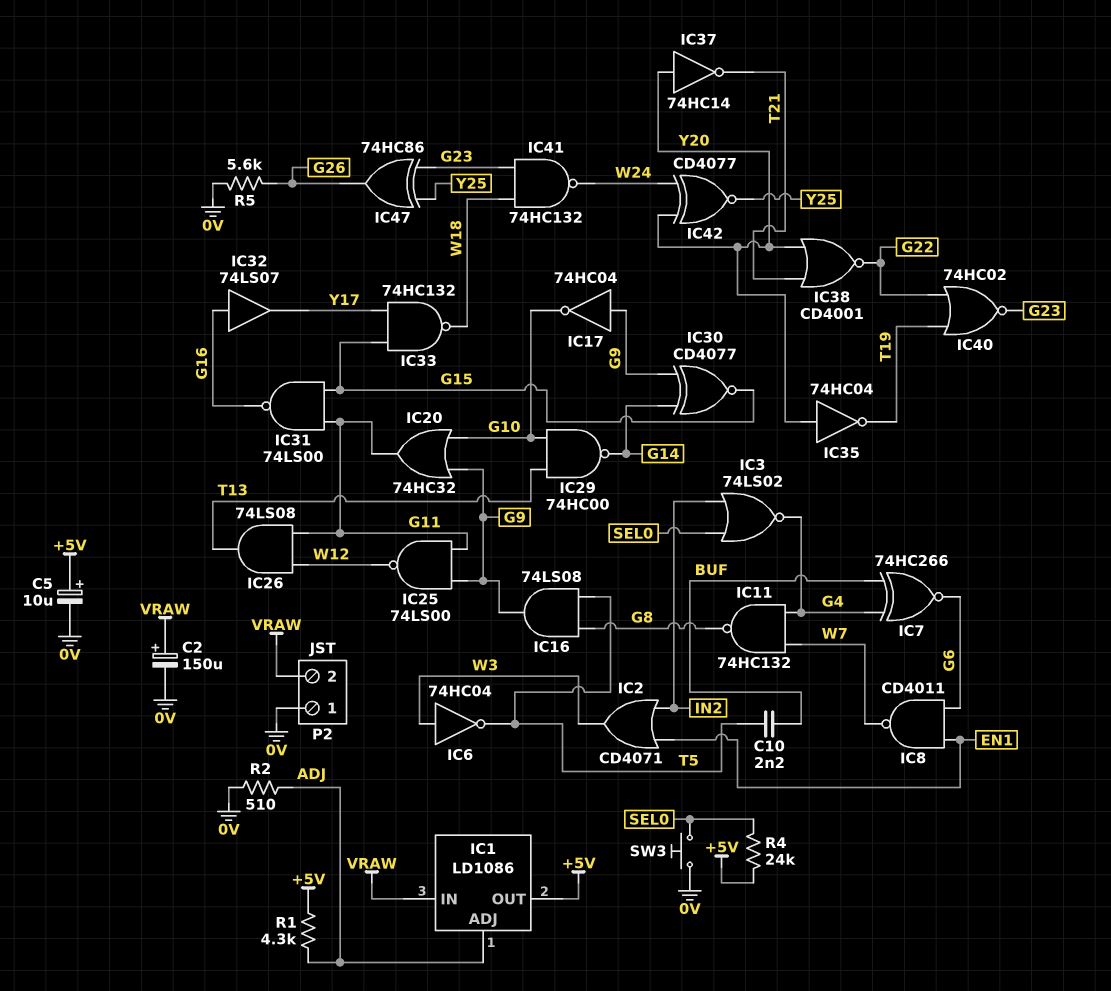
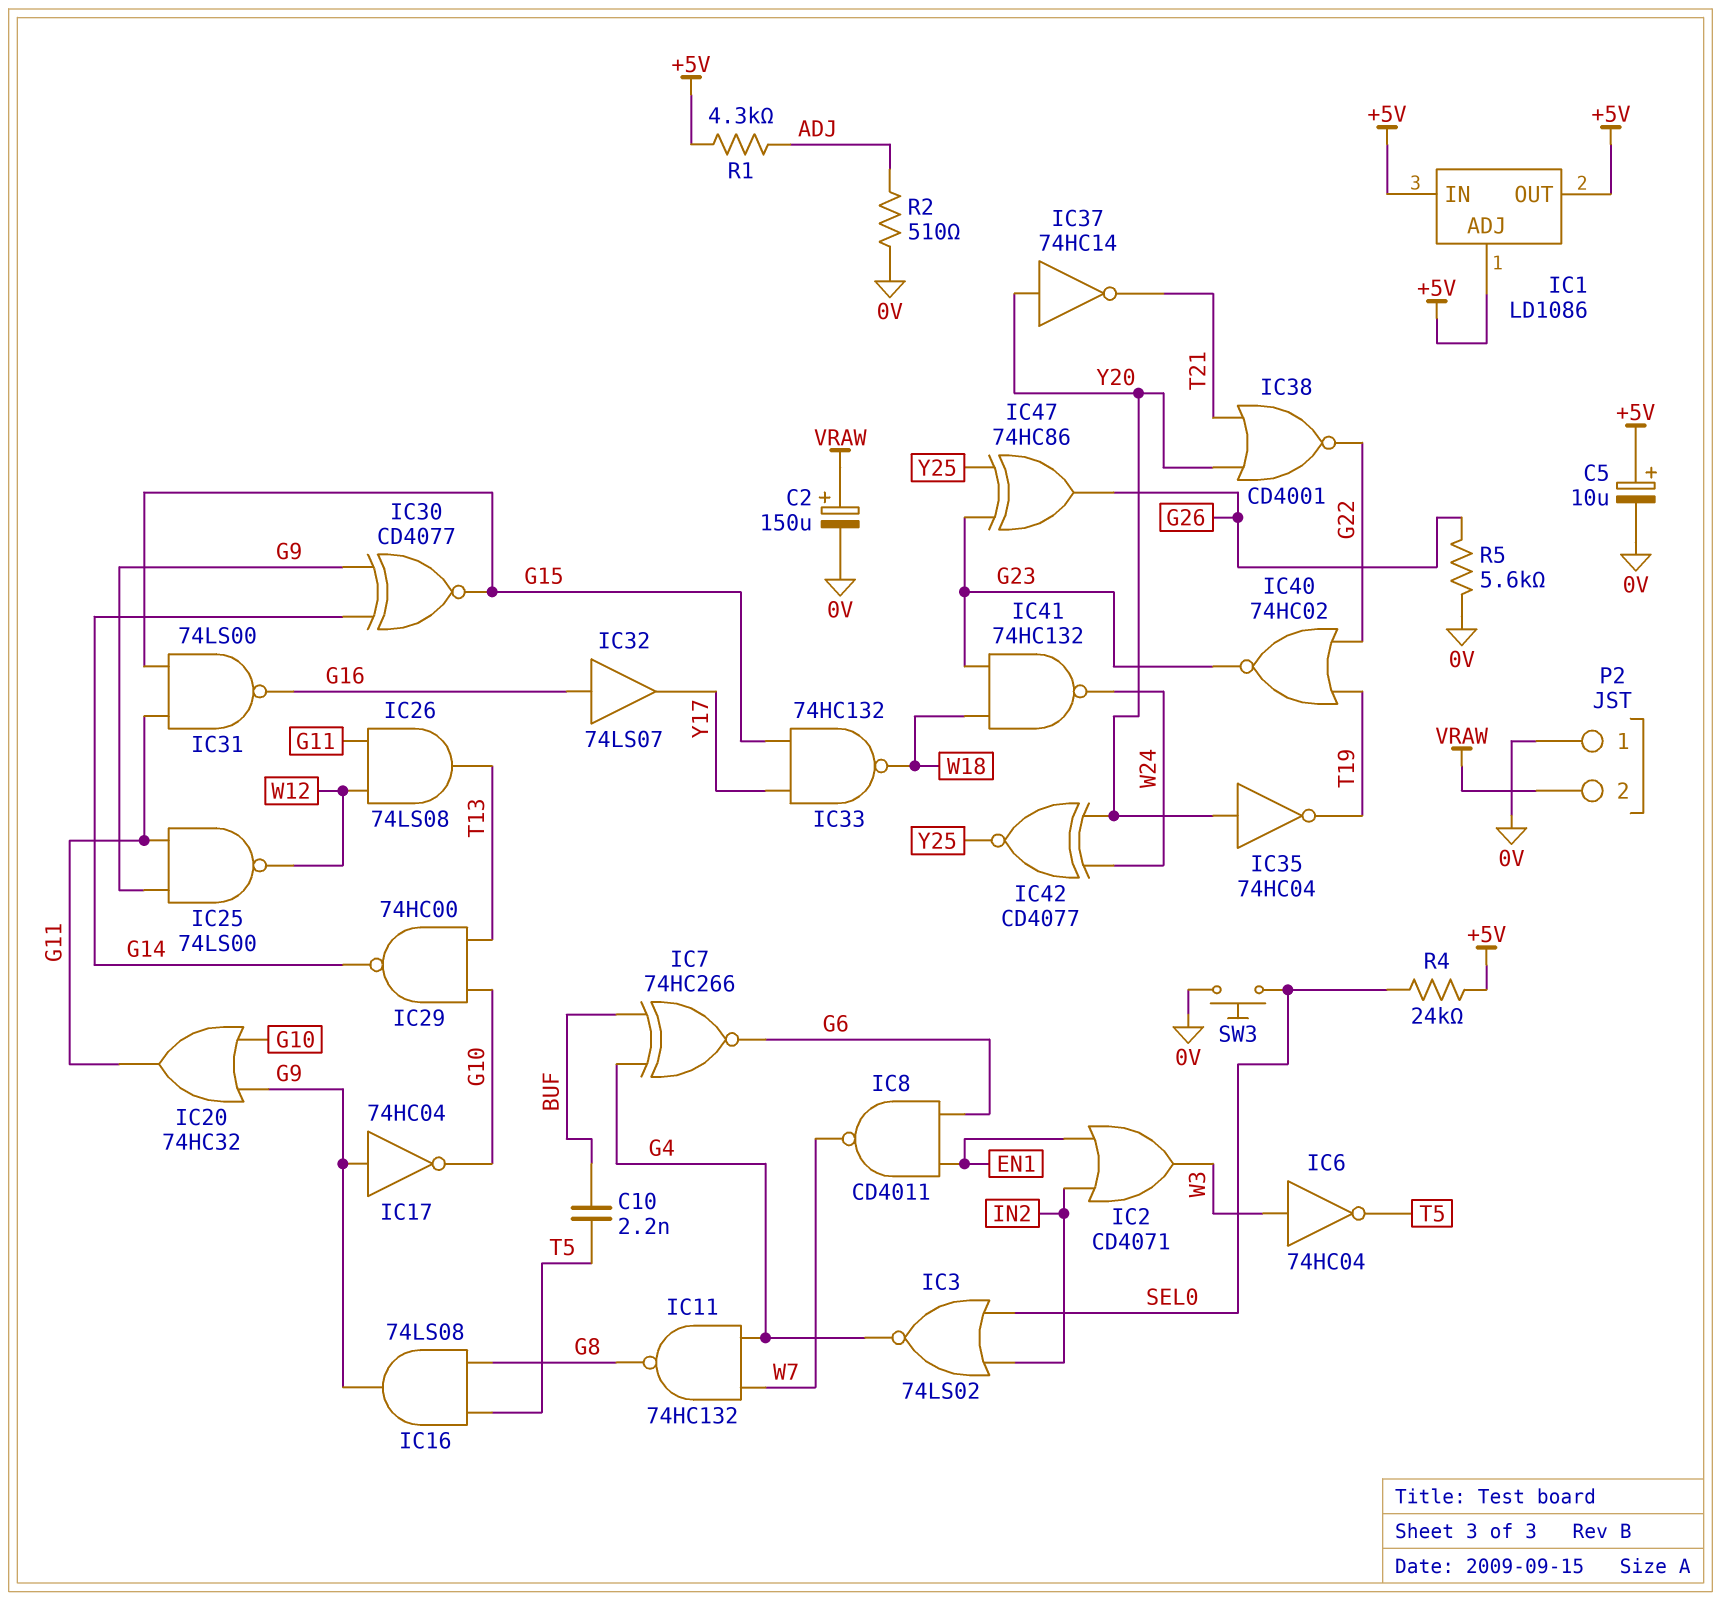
IC1 pin ADJ: ADJ -> +5V
IC1 pin IN: VRAW -> +5V

